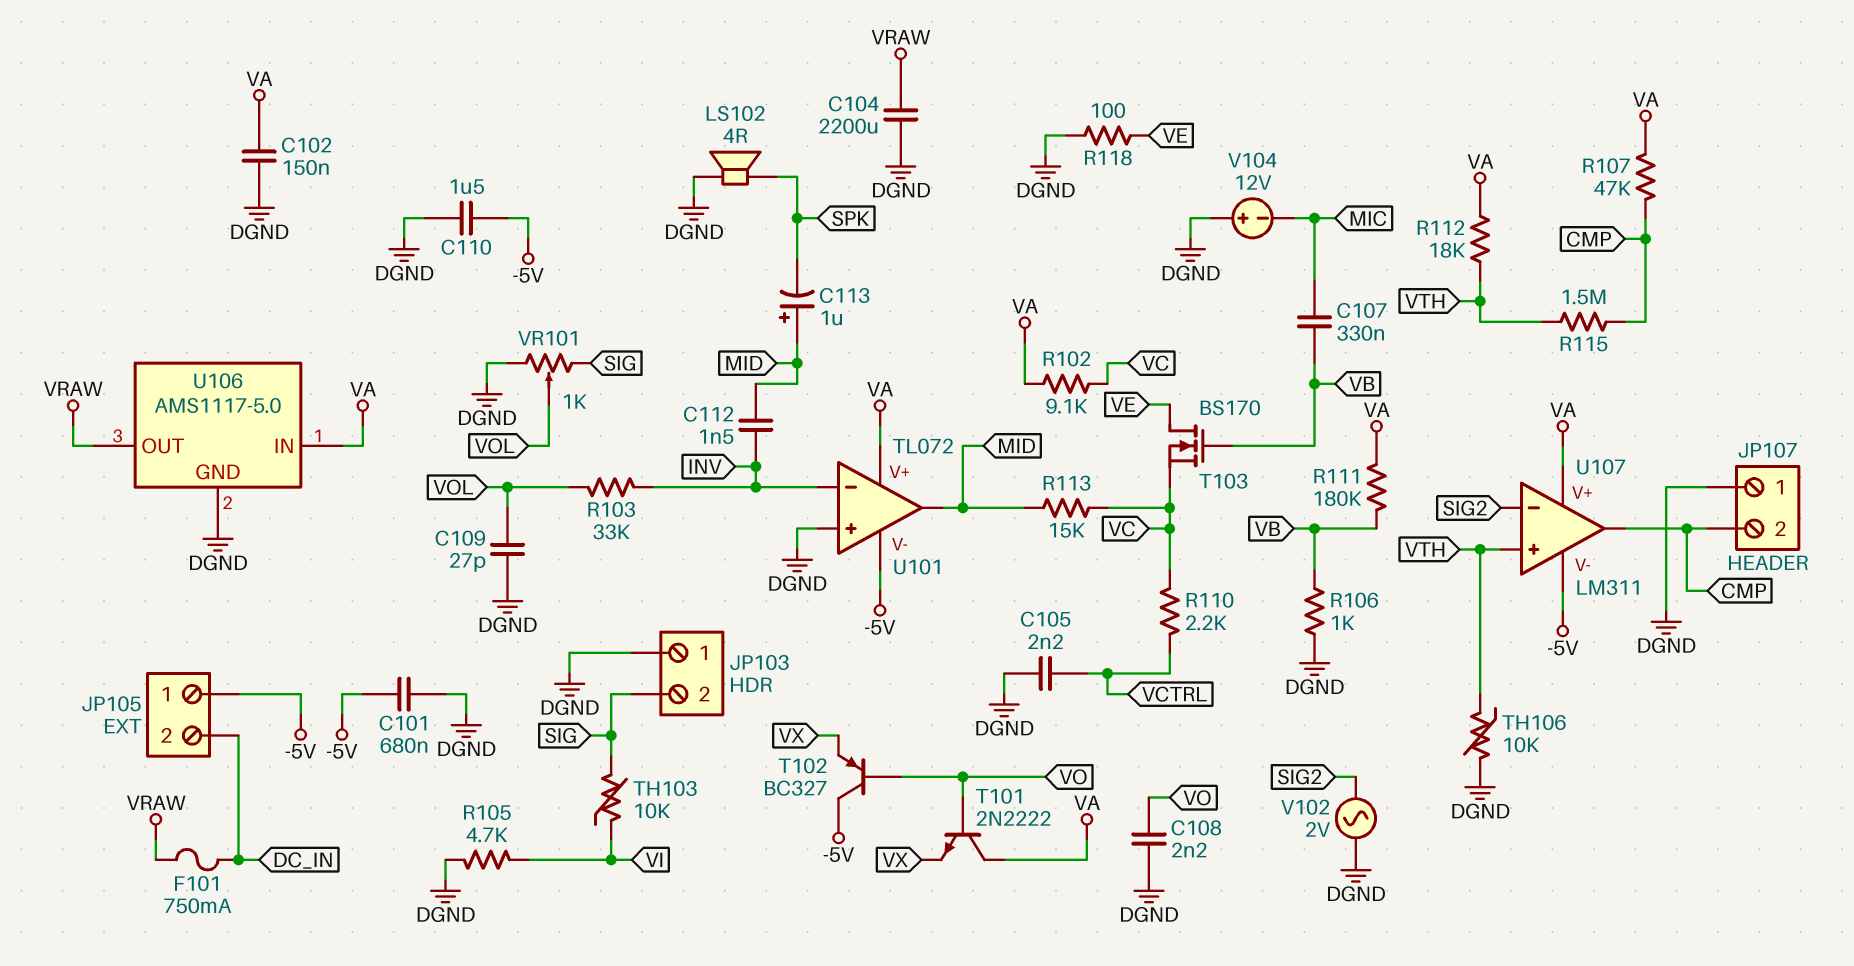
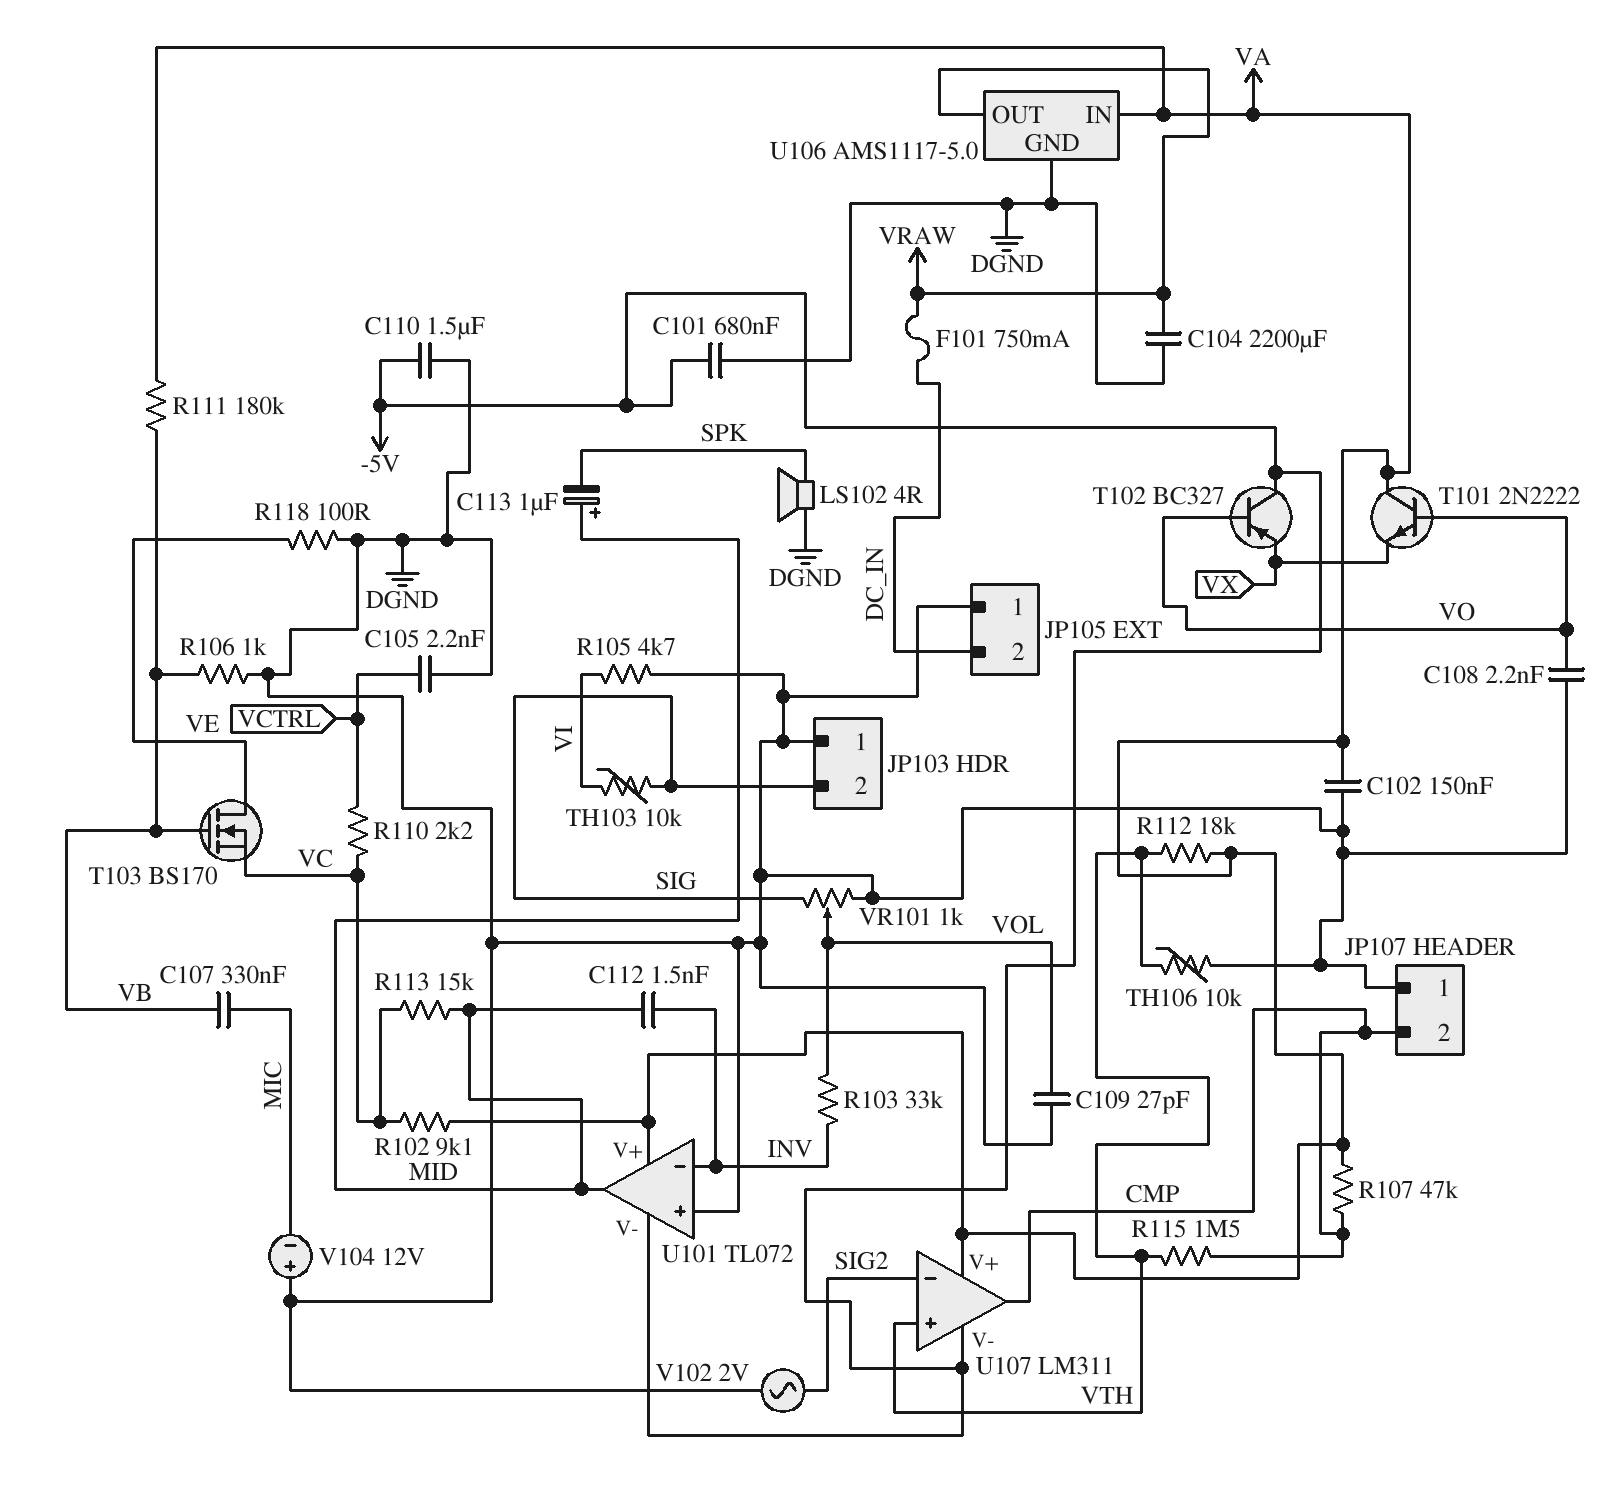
JP105 pin 1: -5V -> DGND

